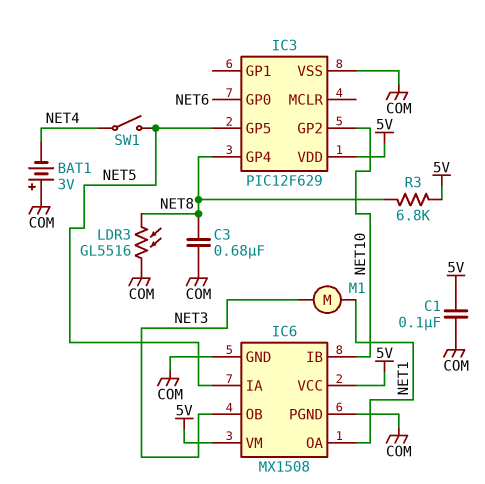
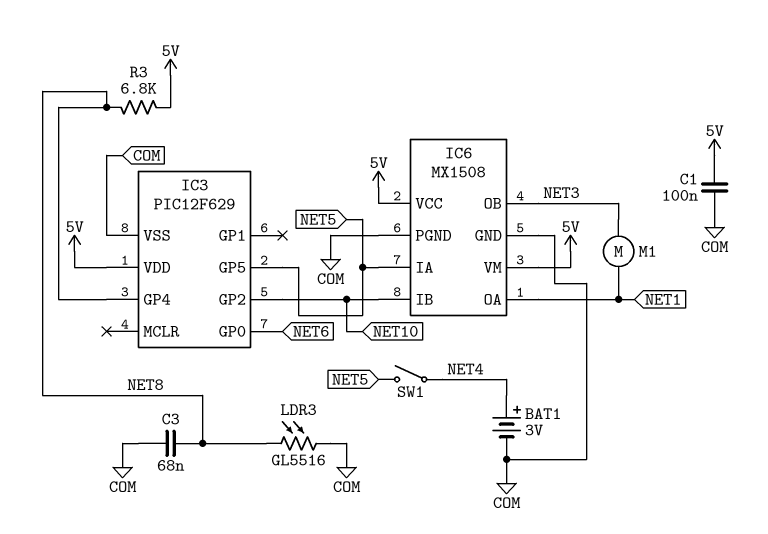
BAT1: 3V (plus COM, minus NET4) -> 3V (plus NET4, minus COM)
C3: 680nF (COM, NET8) -> 68nF (COM, NET8)

